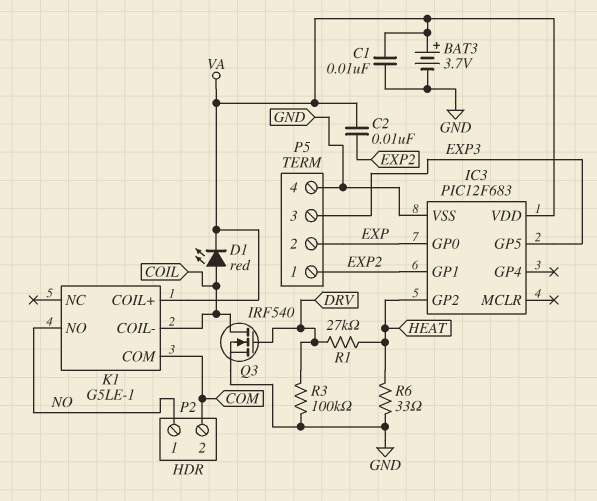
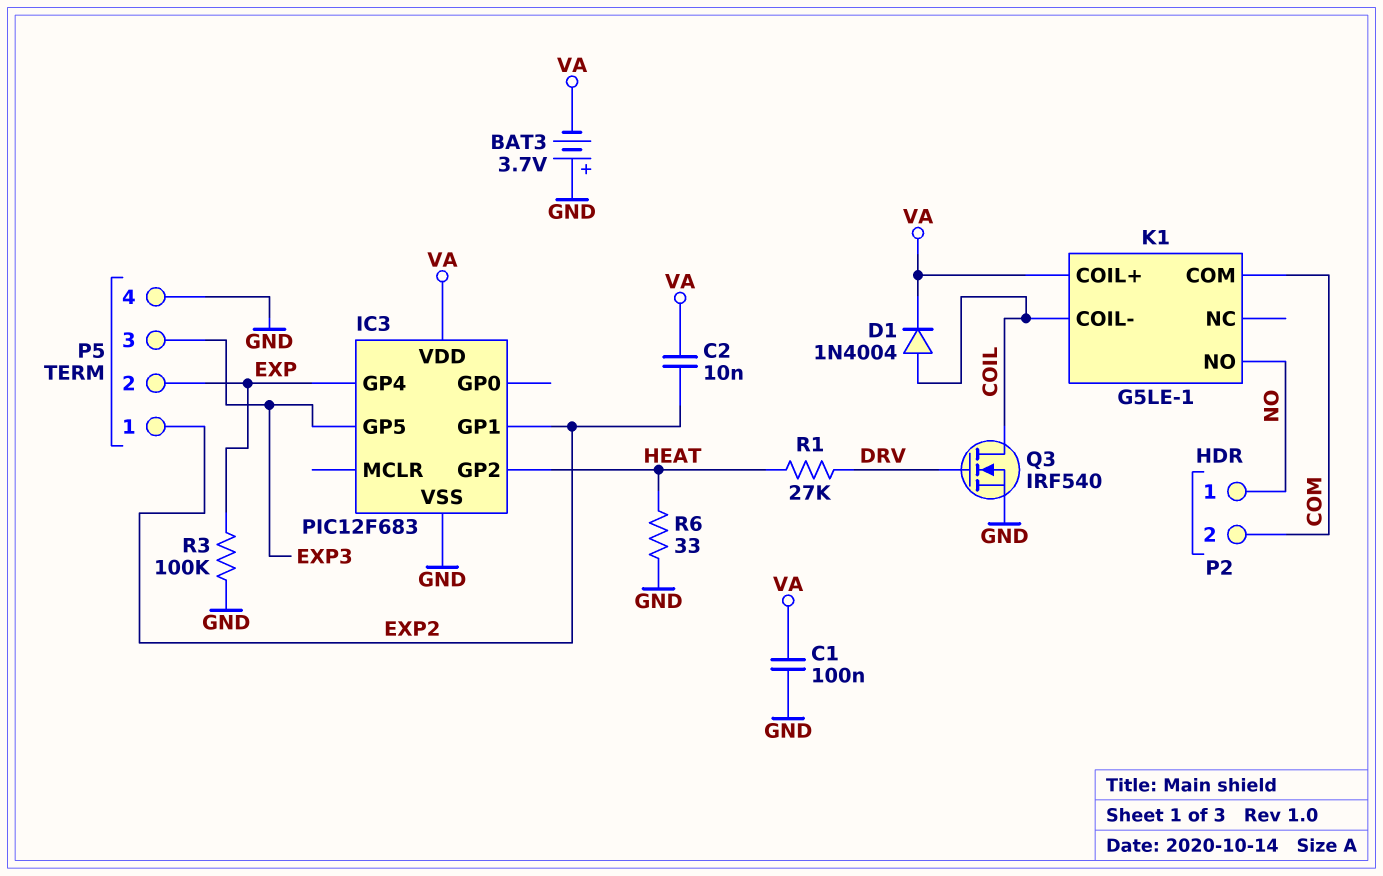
BAT3: 3.7V (plus VA, minus GND) -> 3.7V (plus GND, minus VA)
C1: 10nF (GND, VA) -> 100nF (GND, VA)
D1: LED red (A COIL, K VA) -> diode 1N4004 (A COIL, K VA)
IC3 pin GP0: EXP -> none
IC3 pin GP4: none -> EXP
R3: 100k (DRV, GND) -> 100k (EXP, GND)

